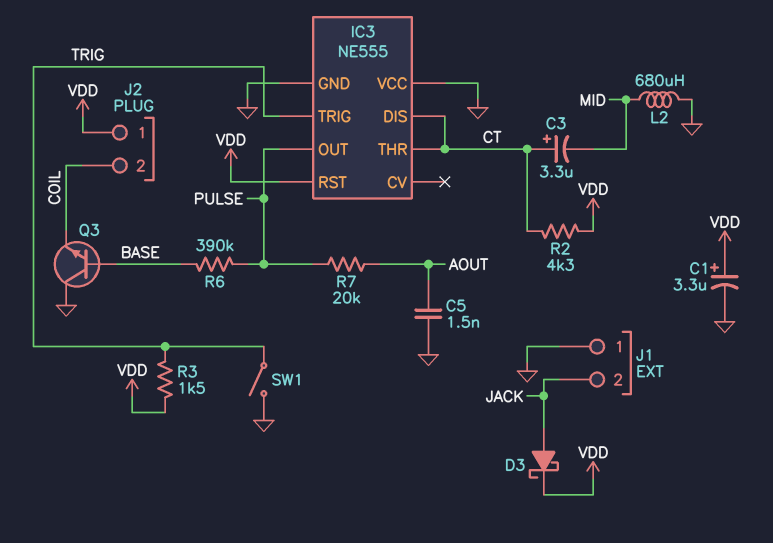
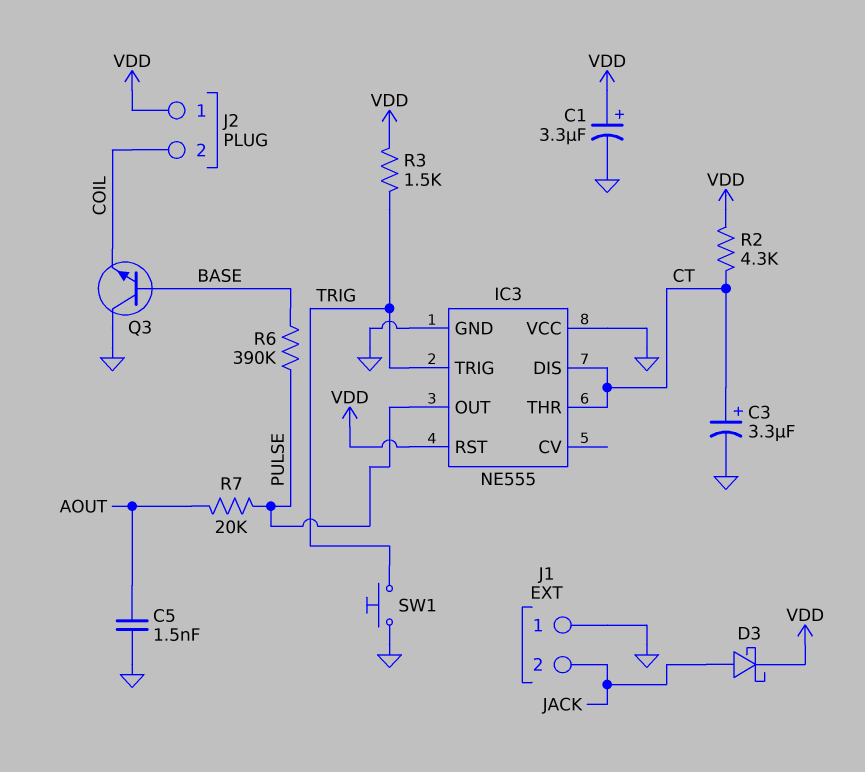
C3: 3.3uF (plus CT, minus MID) -> 3.3uF (plus CT, minus GND)
L2: 680uH (GND, MID) -> none
SW1: switch (GND, TRIG) -> button (GND, TRIG)

